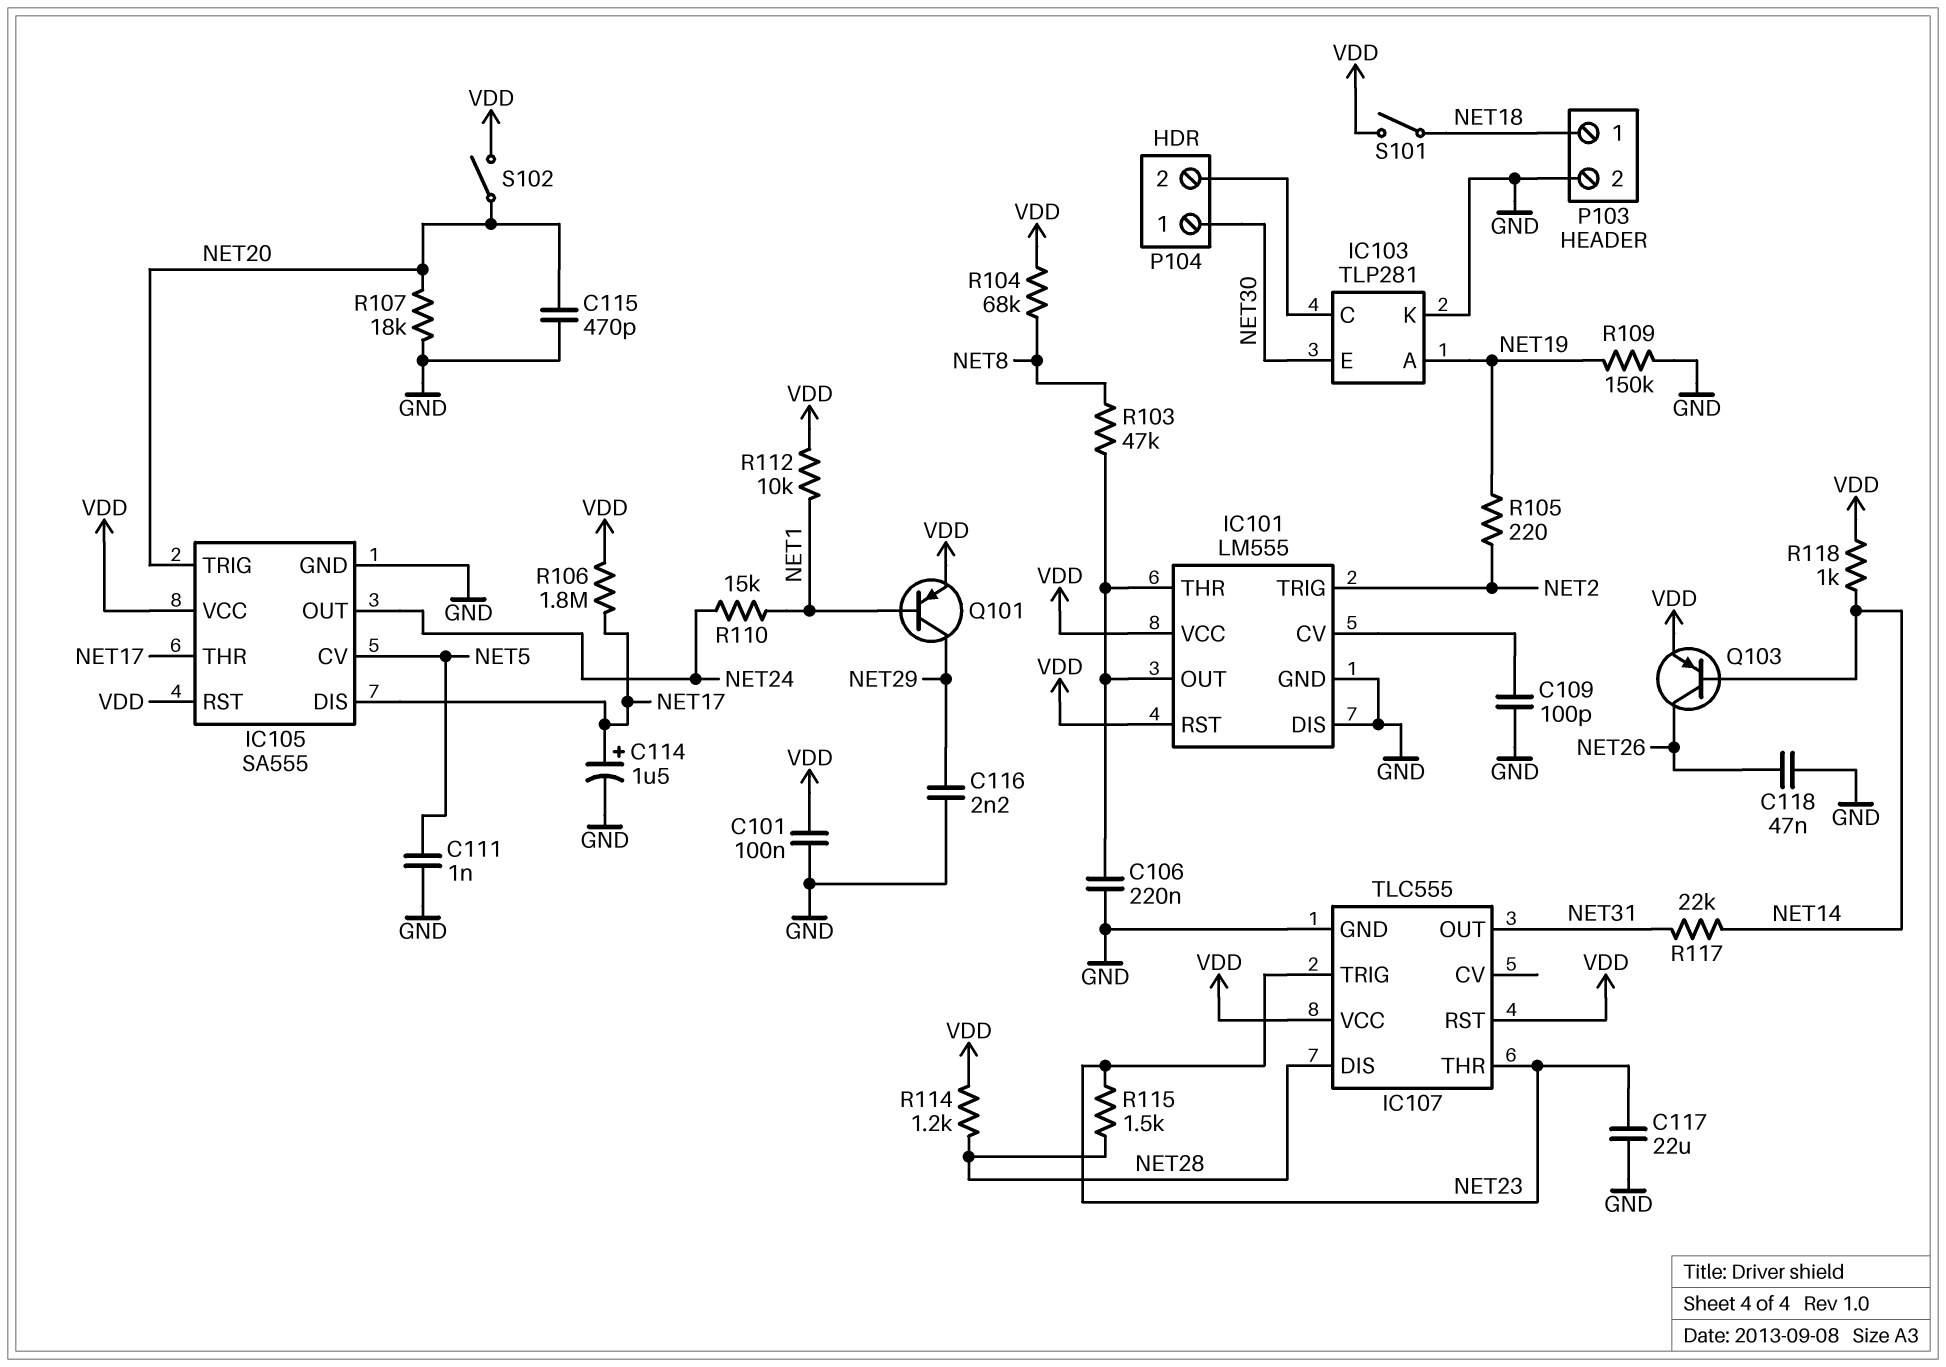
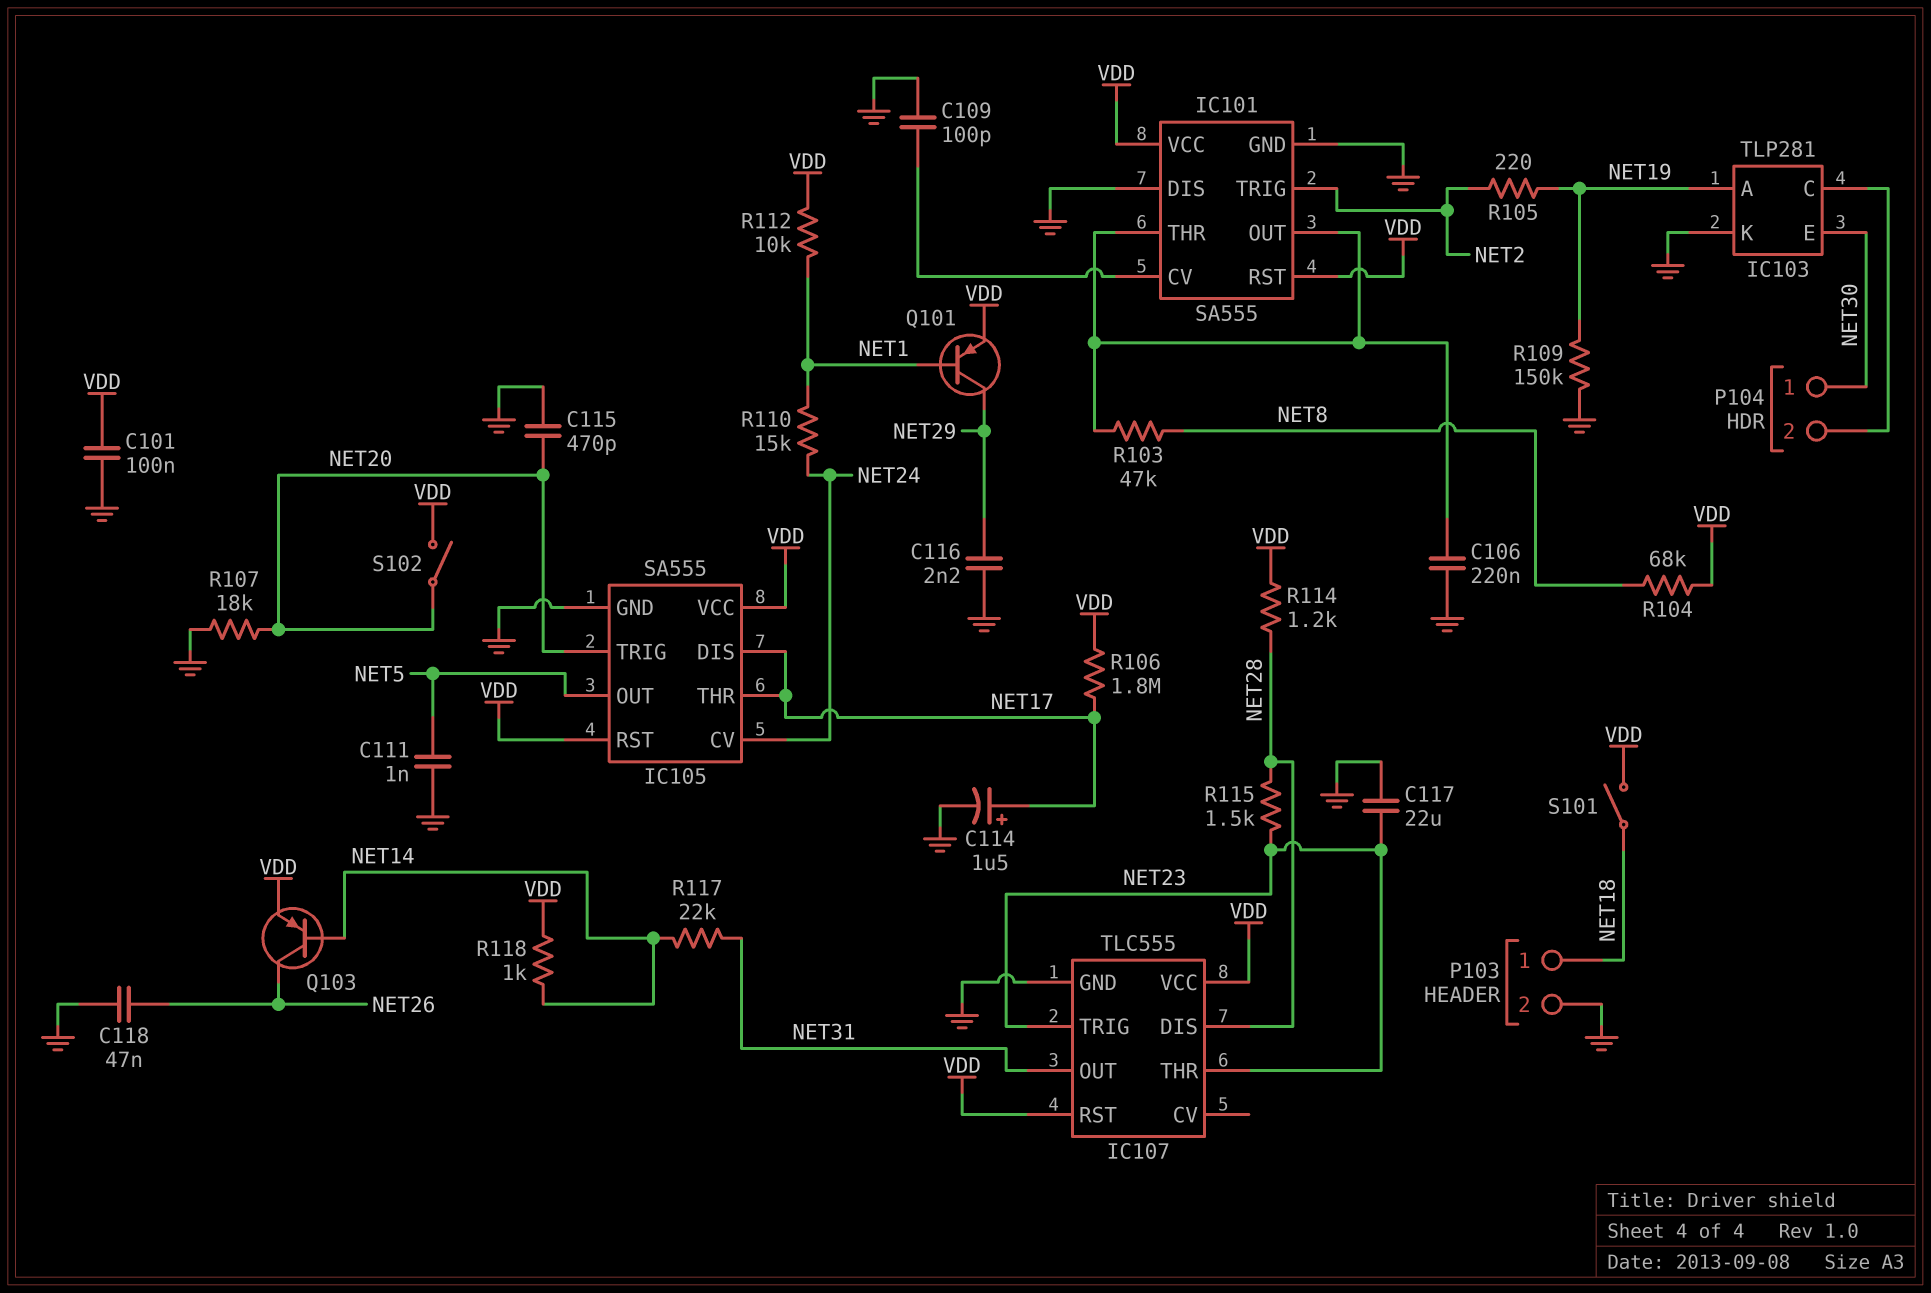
IC101: LM555 -> SA555
IC105 pin CV: NET5 -> NET24
IC105 pin OUT: NET24 -> NET5

